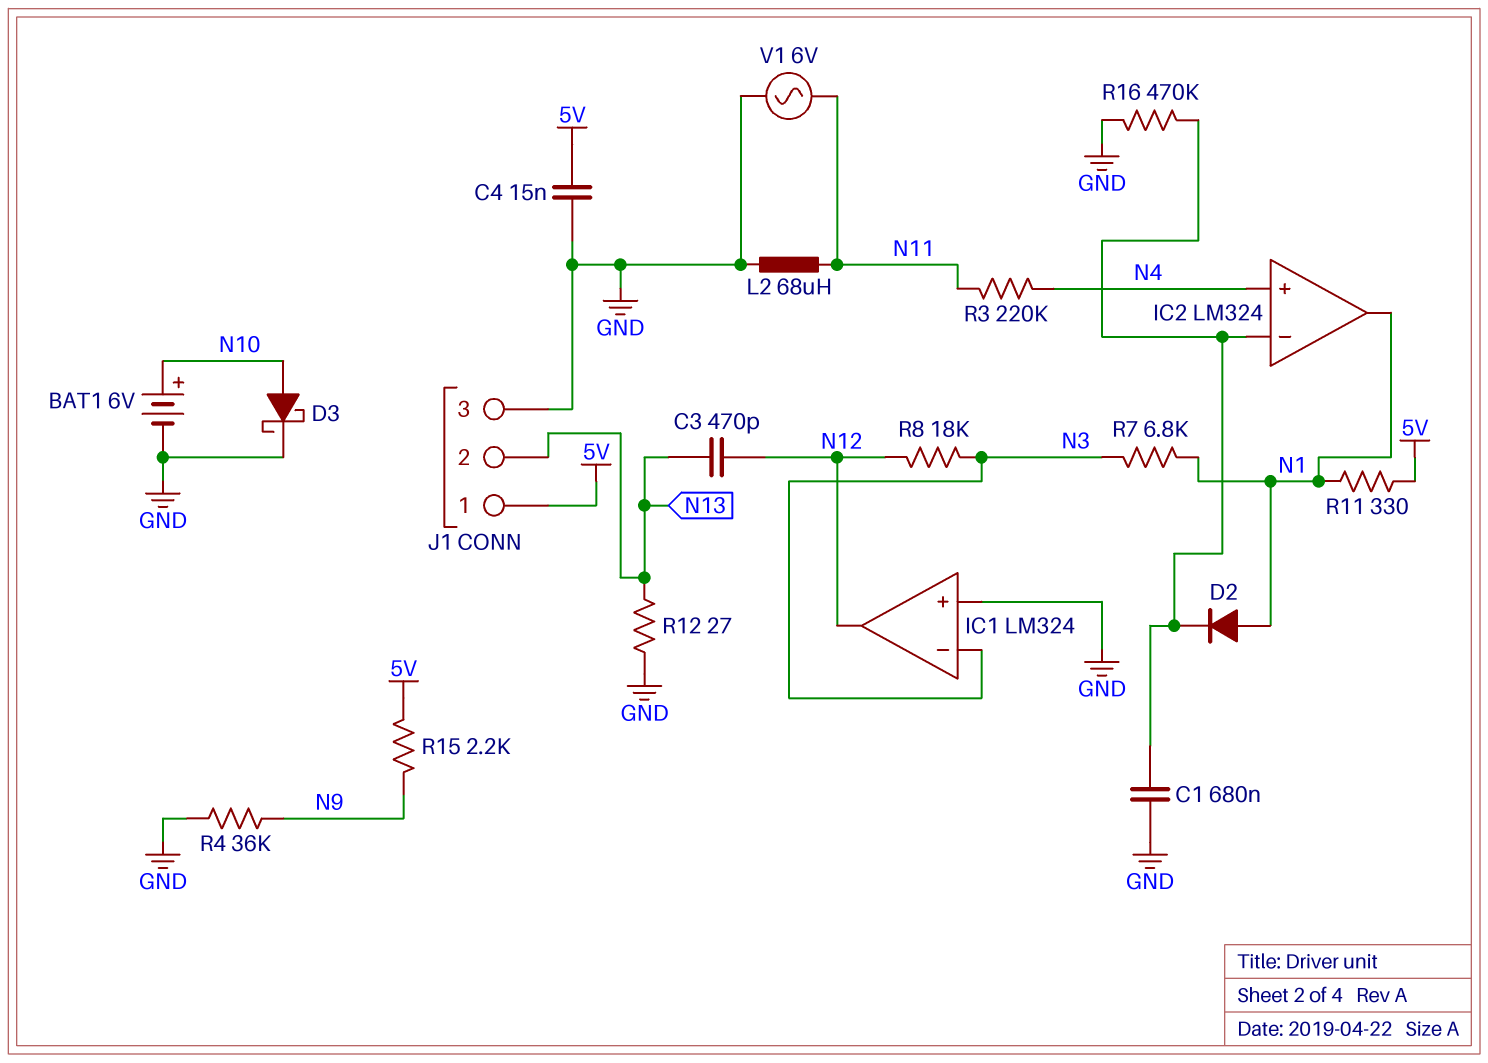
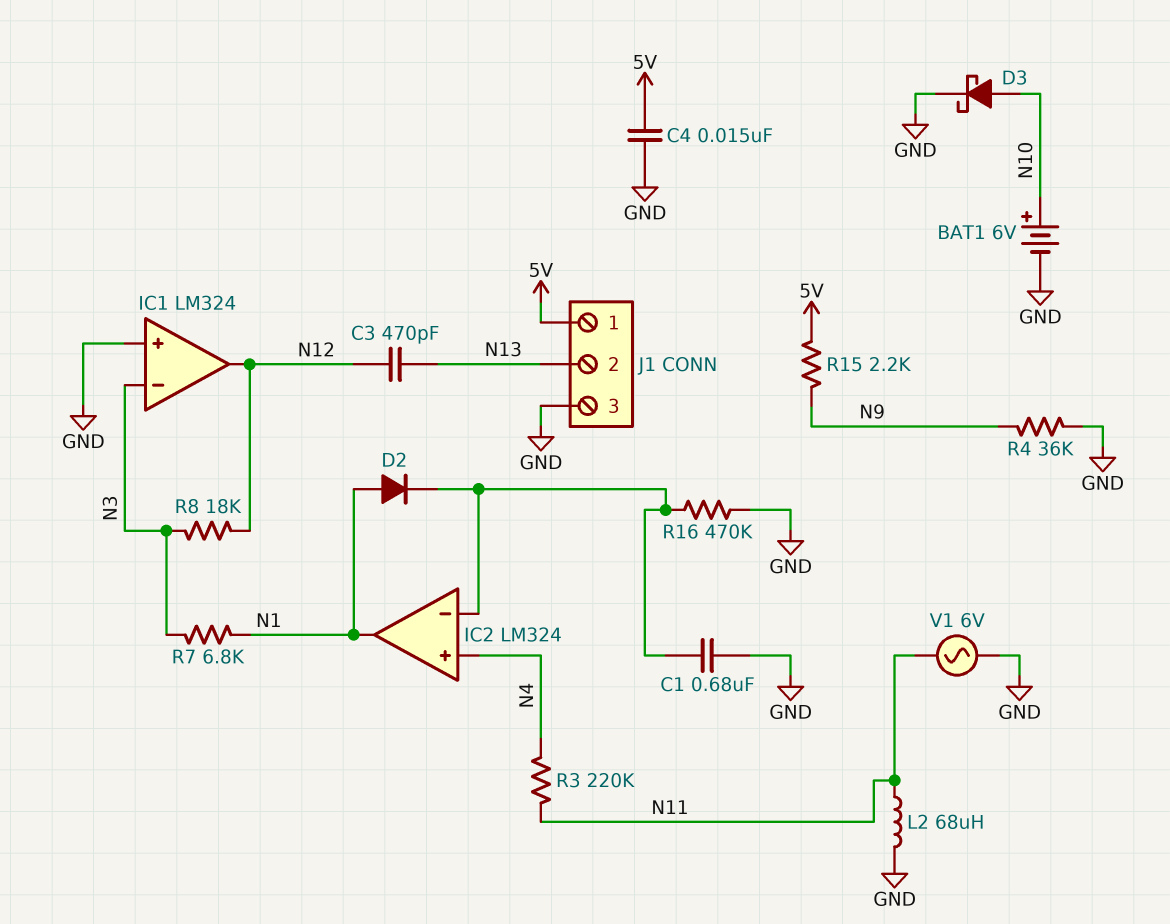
R11: 330 (5V, N1) -> none
R12: 27 (GND, N13) -> none

